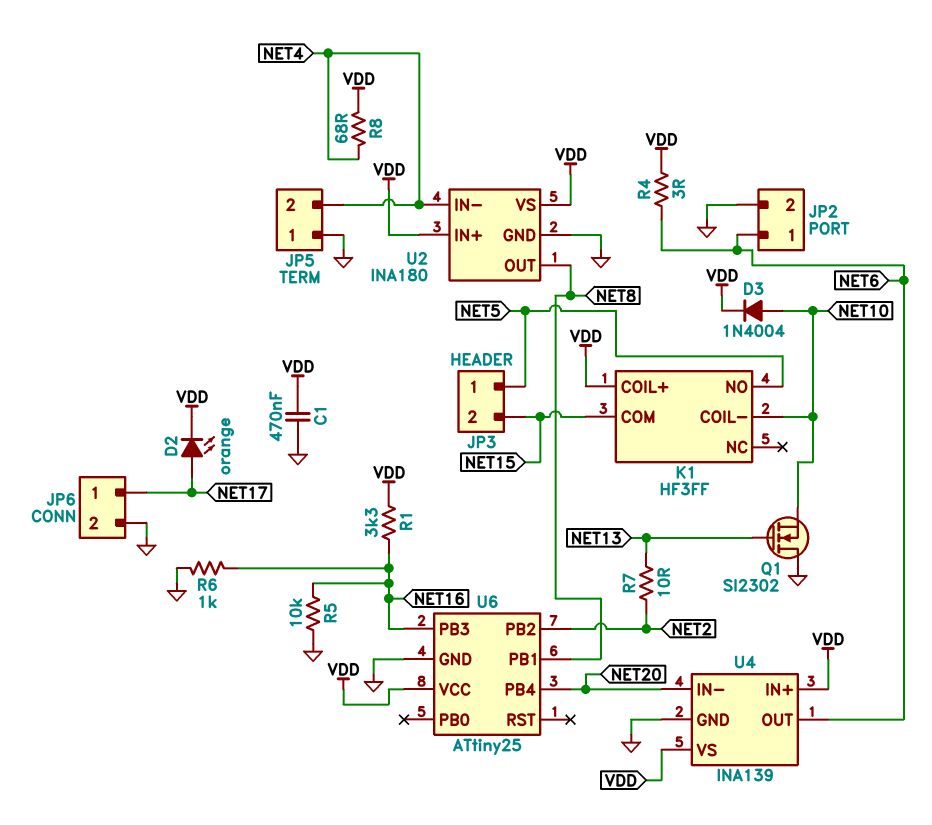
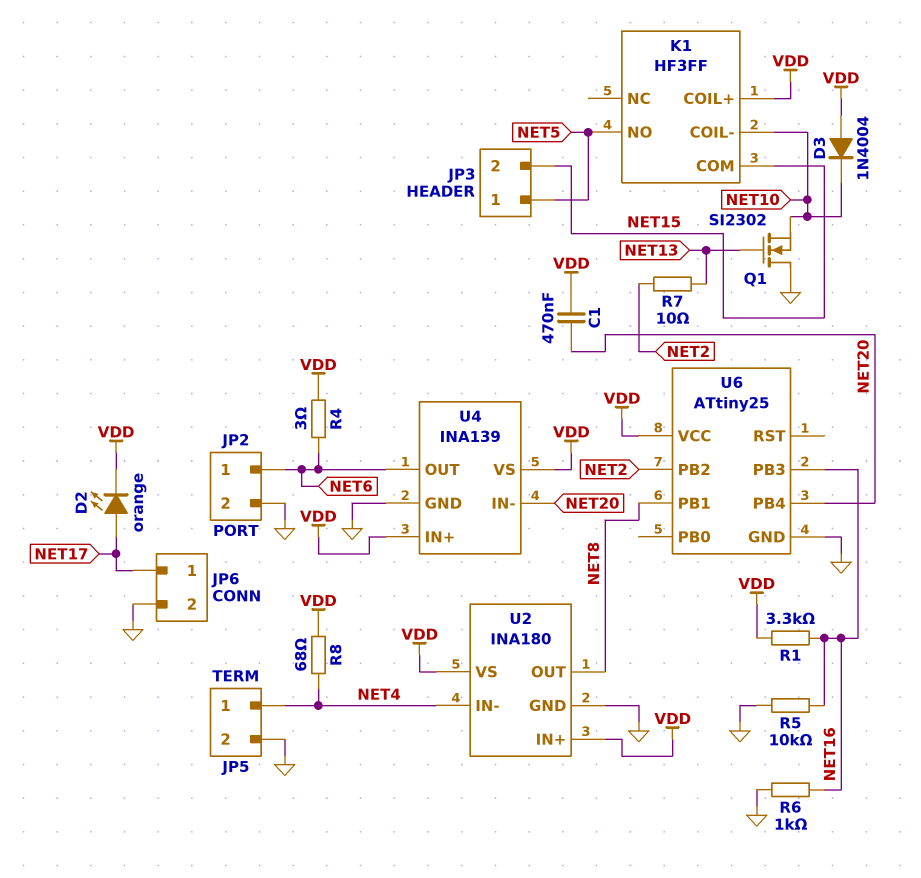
C1: 470nF (GND, VDD) -> 470nF (NET20, VDD)
D3: diode 1N4004 (A NET10, K VDD) -> diode 1N4004 (A VDD, K NET10)
JP5 pin 1: GND -> NET4
JP5 pin 2: NET4 -> GND

